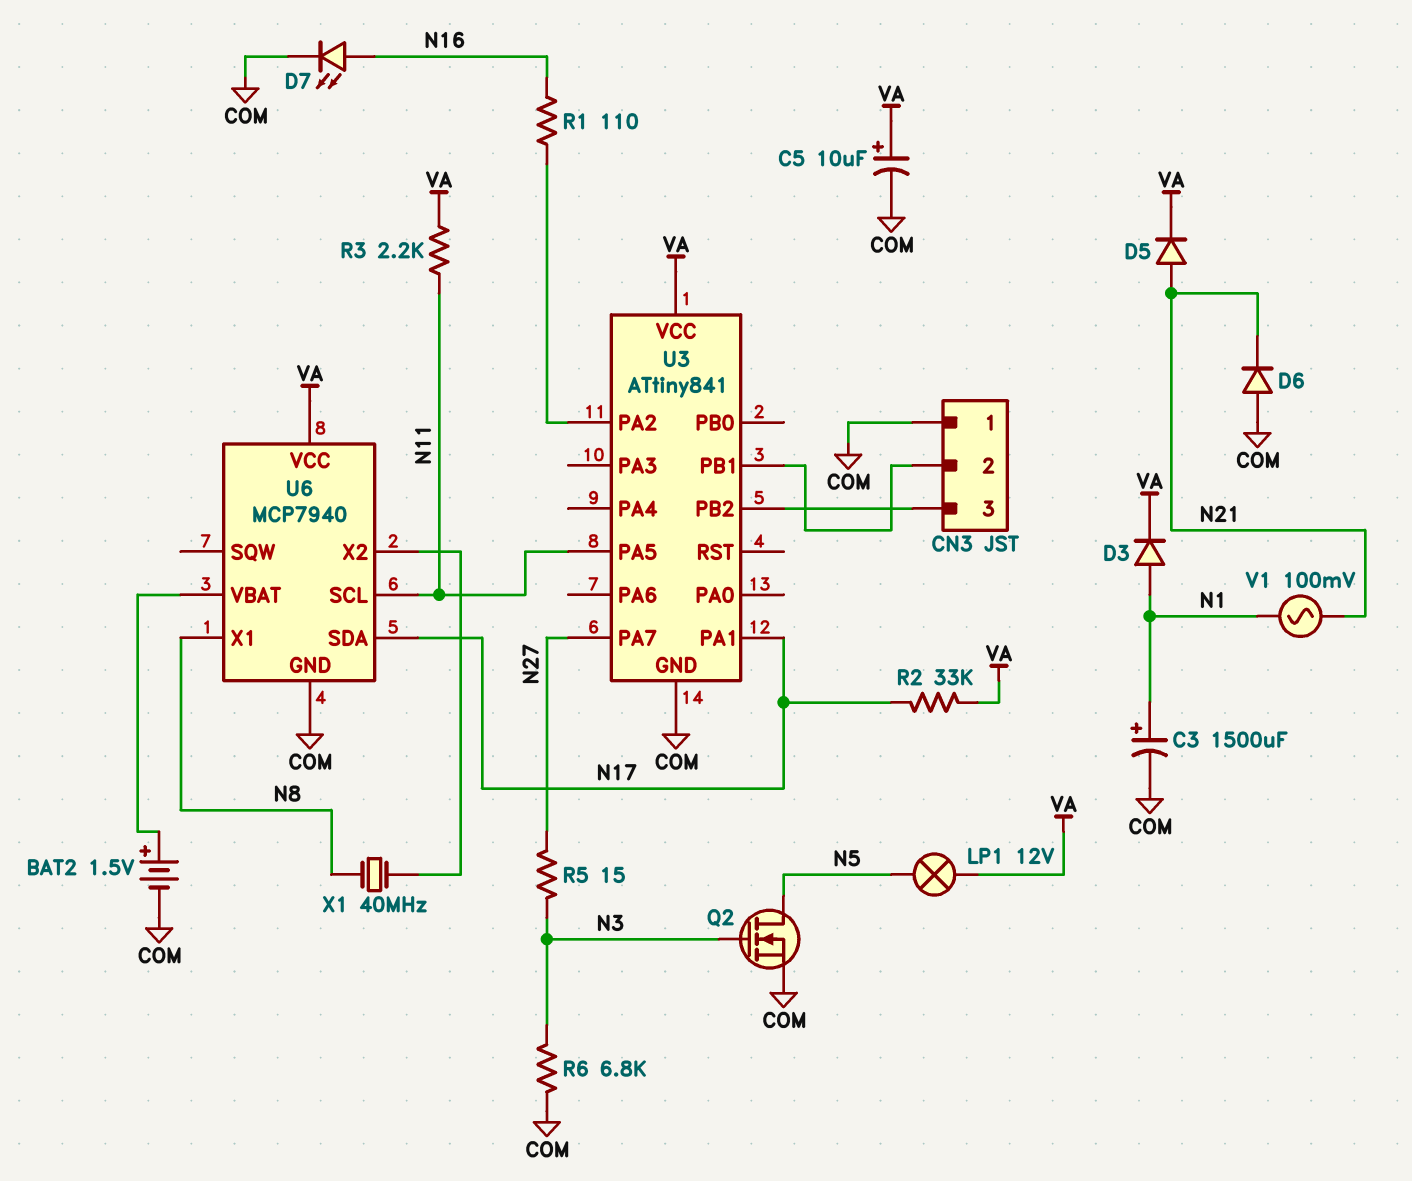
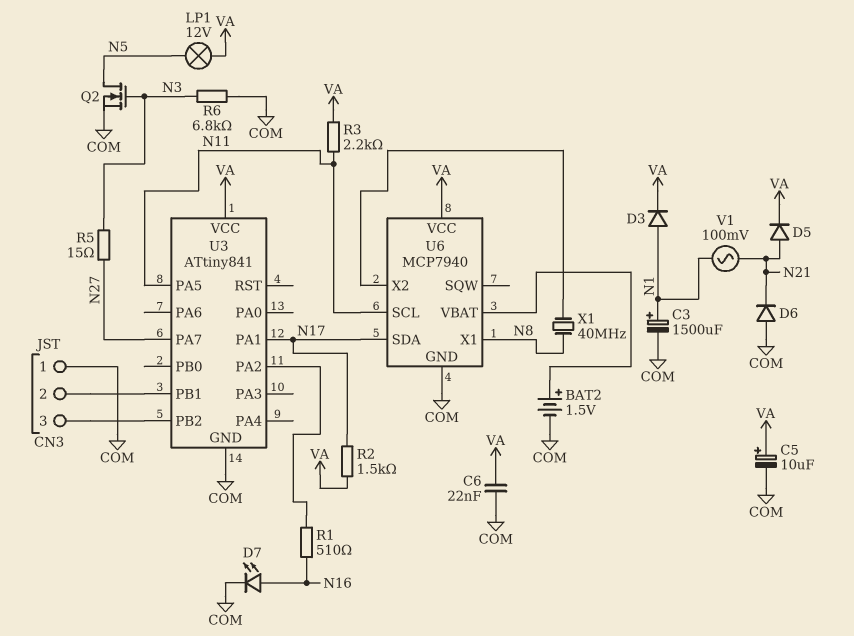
C6: none -> 22nF (COM, VA)
R1: 110 (N16, U3/PA2) -> 510 (N16, U3/PA2)
R2: 33k (N17, VA) -> 1.5k (N17, VA)

